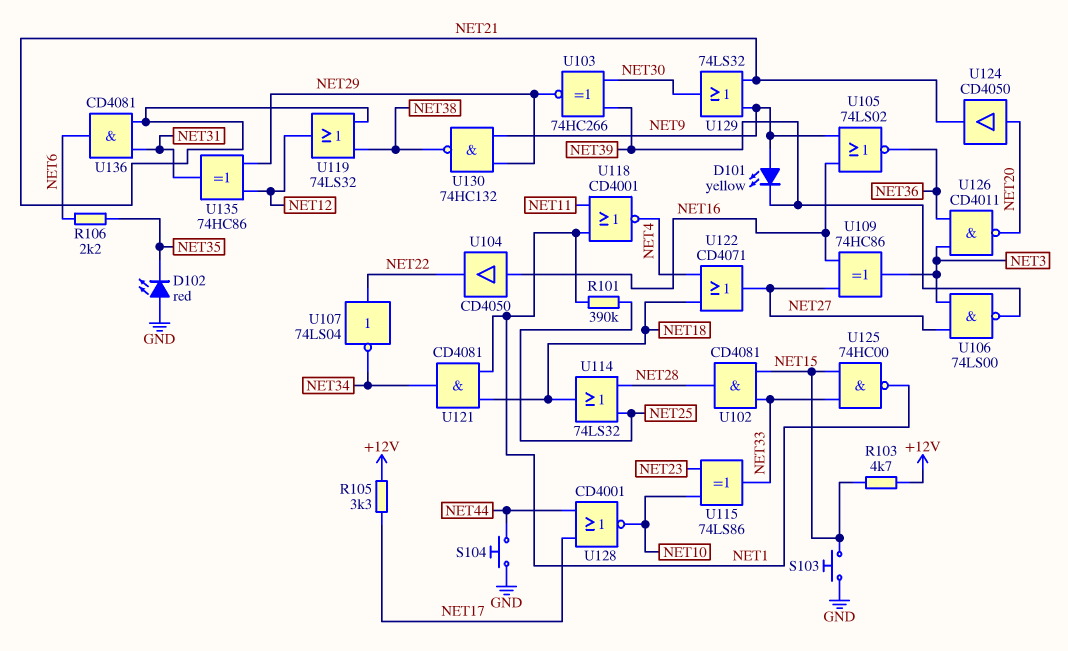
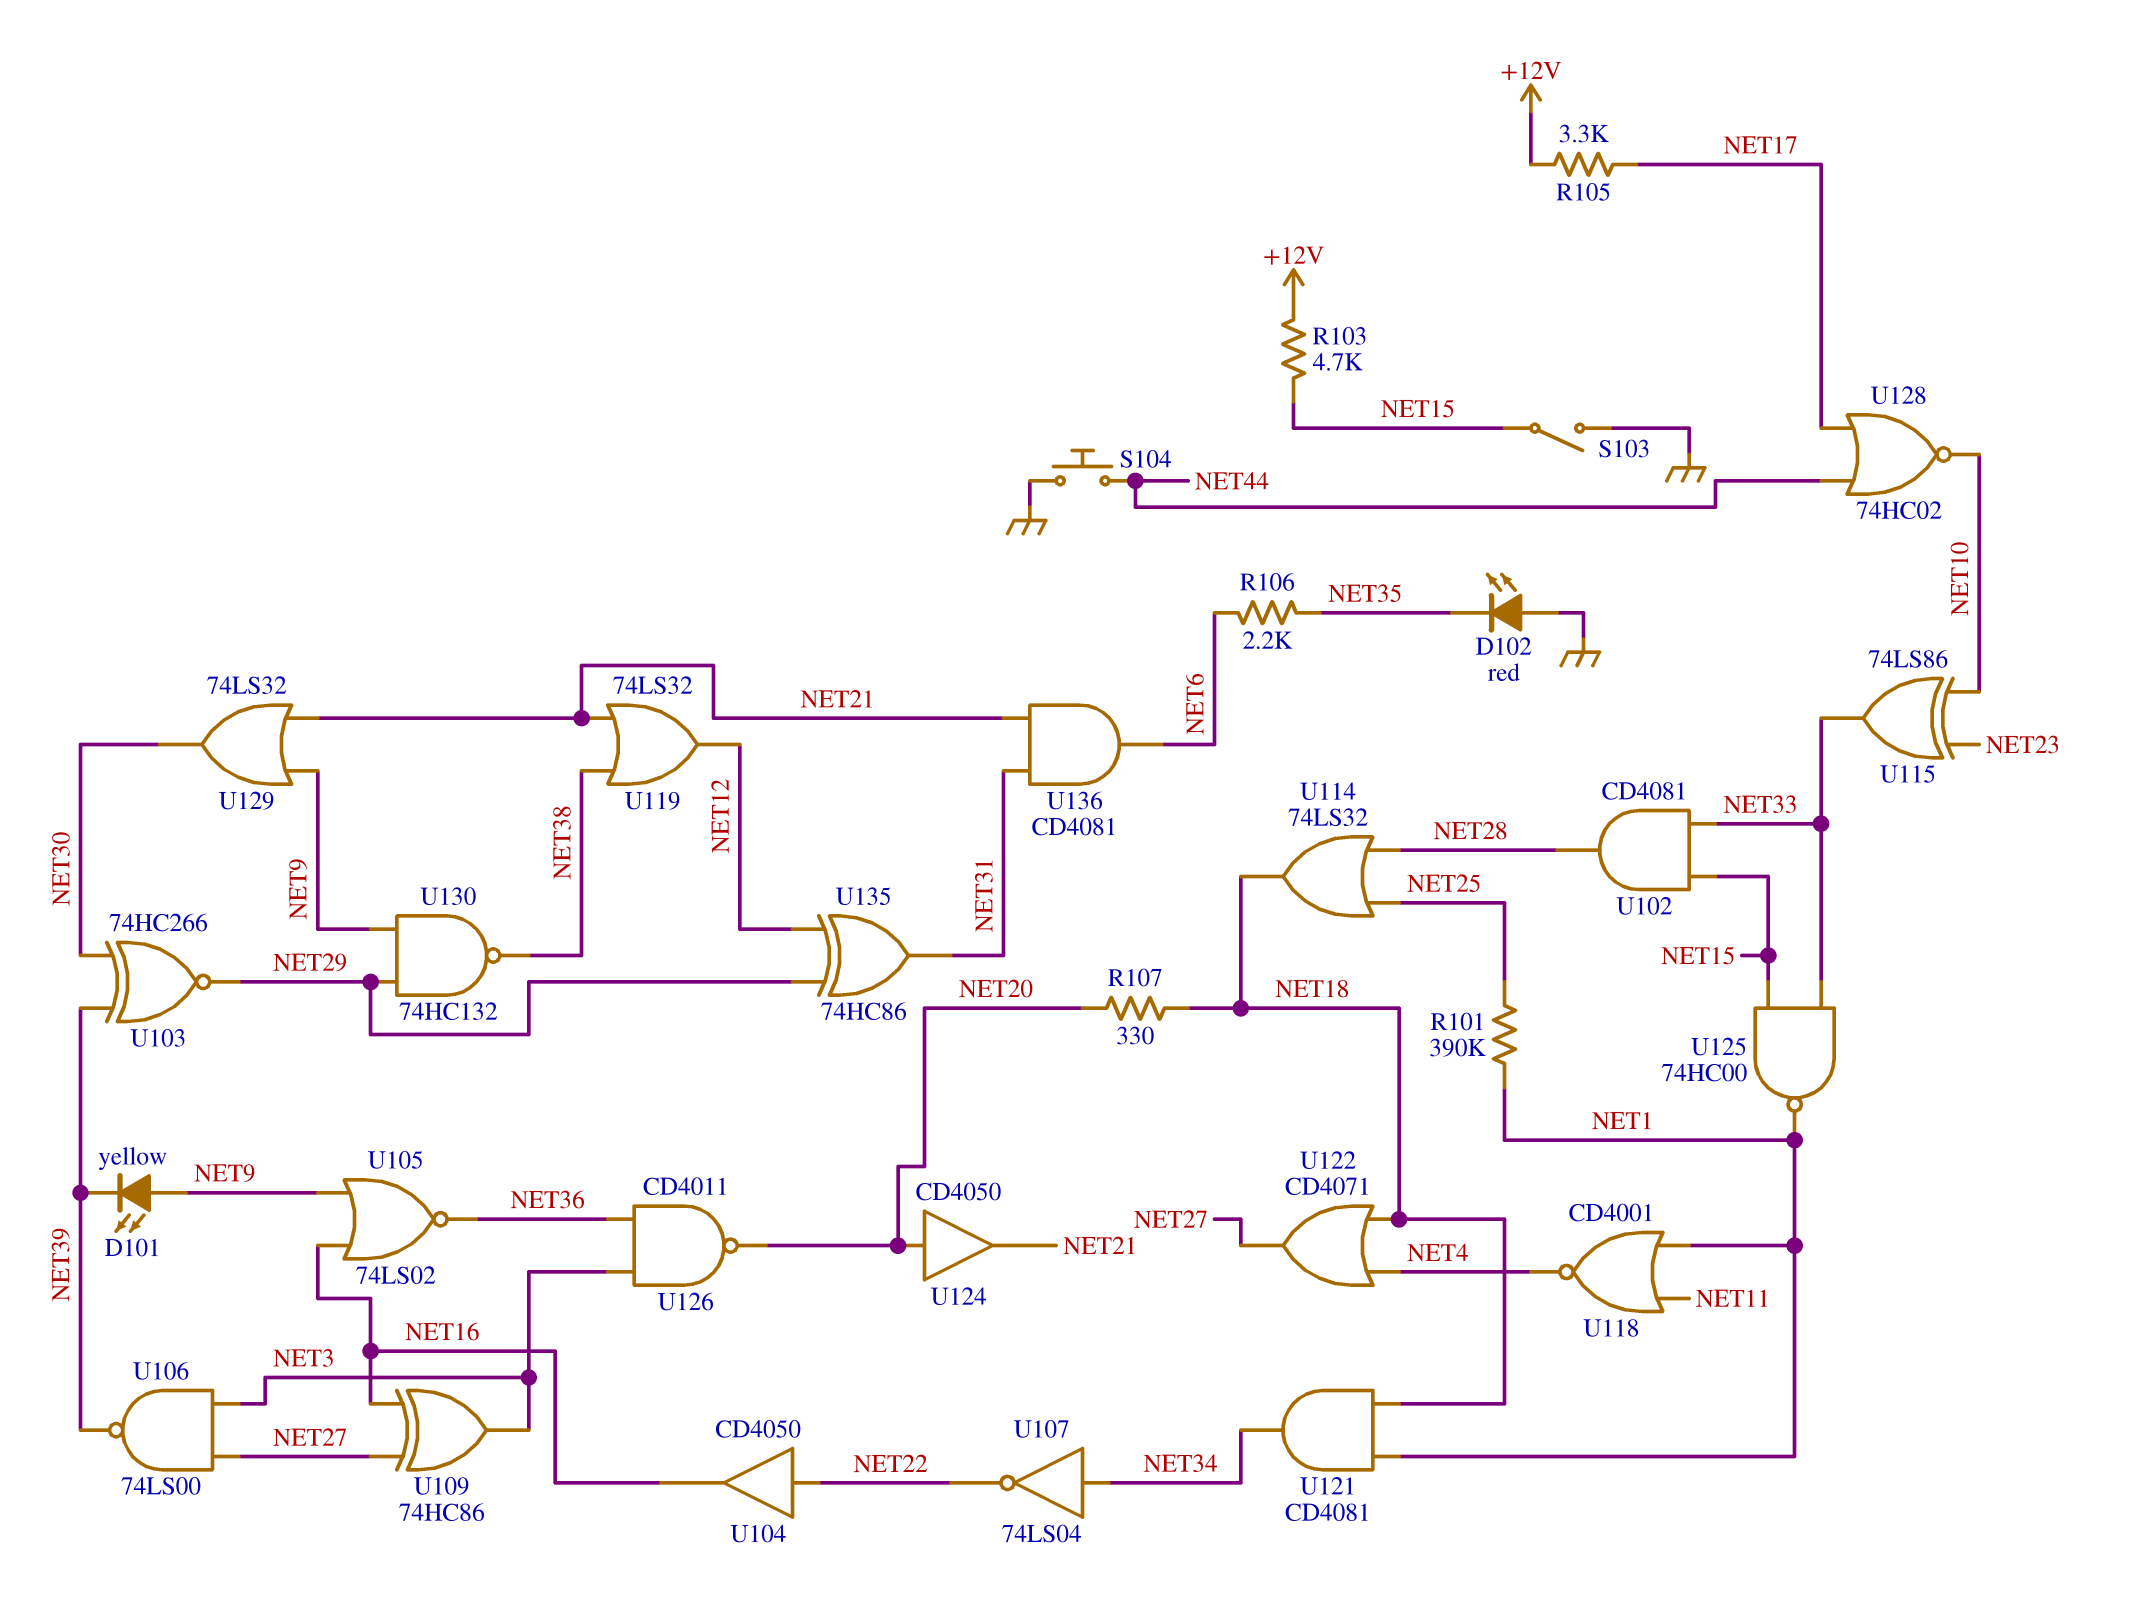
R107: none -> 330 (NET18, NET20)
S103: button (GND, NET15) -> switch (GND, NET15)
U104: buffer CD4050 (in NET16, out NET22) -> buffer CD4050 (in NET22, out NET16)
U107: NOT 74LS04 (in NET22, out NET34) -> NOT 74LS04 (in NET34, out NET22)
U128: NOR CD4001 (in NET17, in NET44, out NET10) -> NOR 74HC02 (in NET17, in NET44, out NET10)

